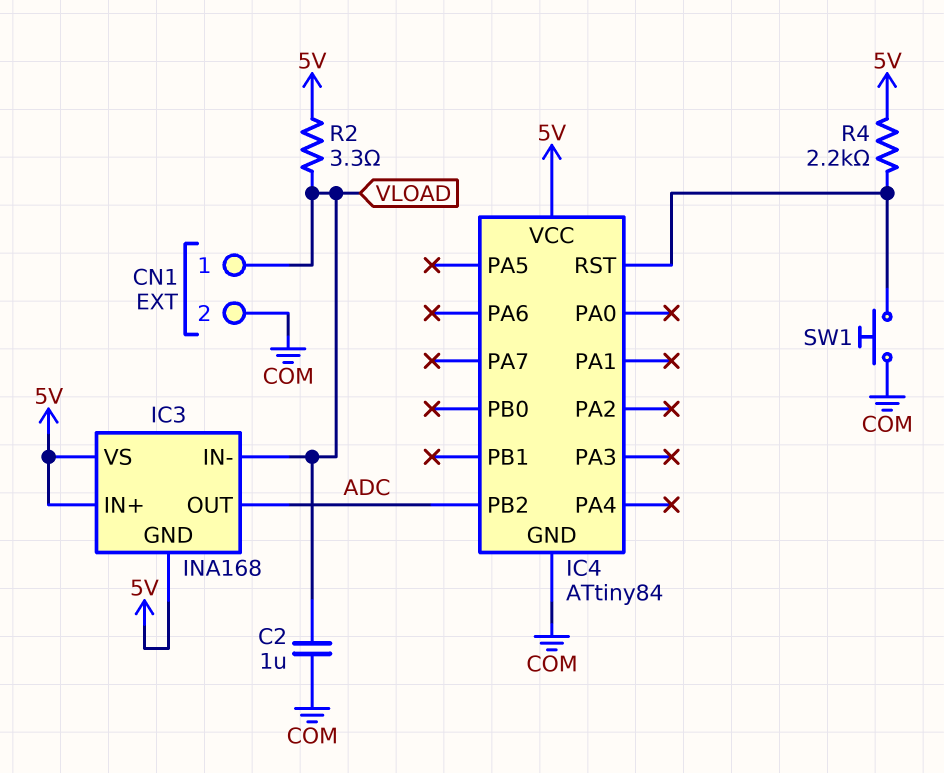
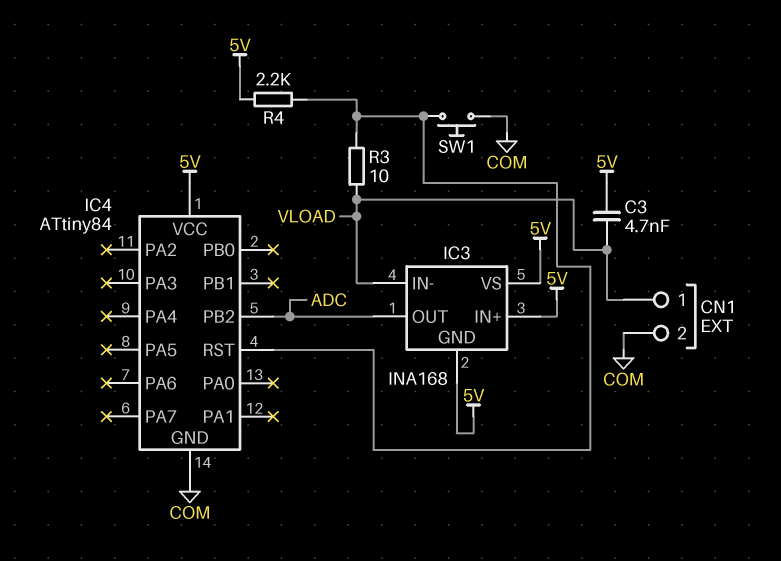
C2: 1uF (COM, VLOAD) -> none
C3: none -> 4.7nF (5V, VLOAD)
R2: 3.3 (5V, VLOAD) -> none
R3: none -> 10 (IC4/RST, VLOAD)

